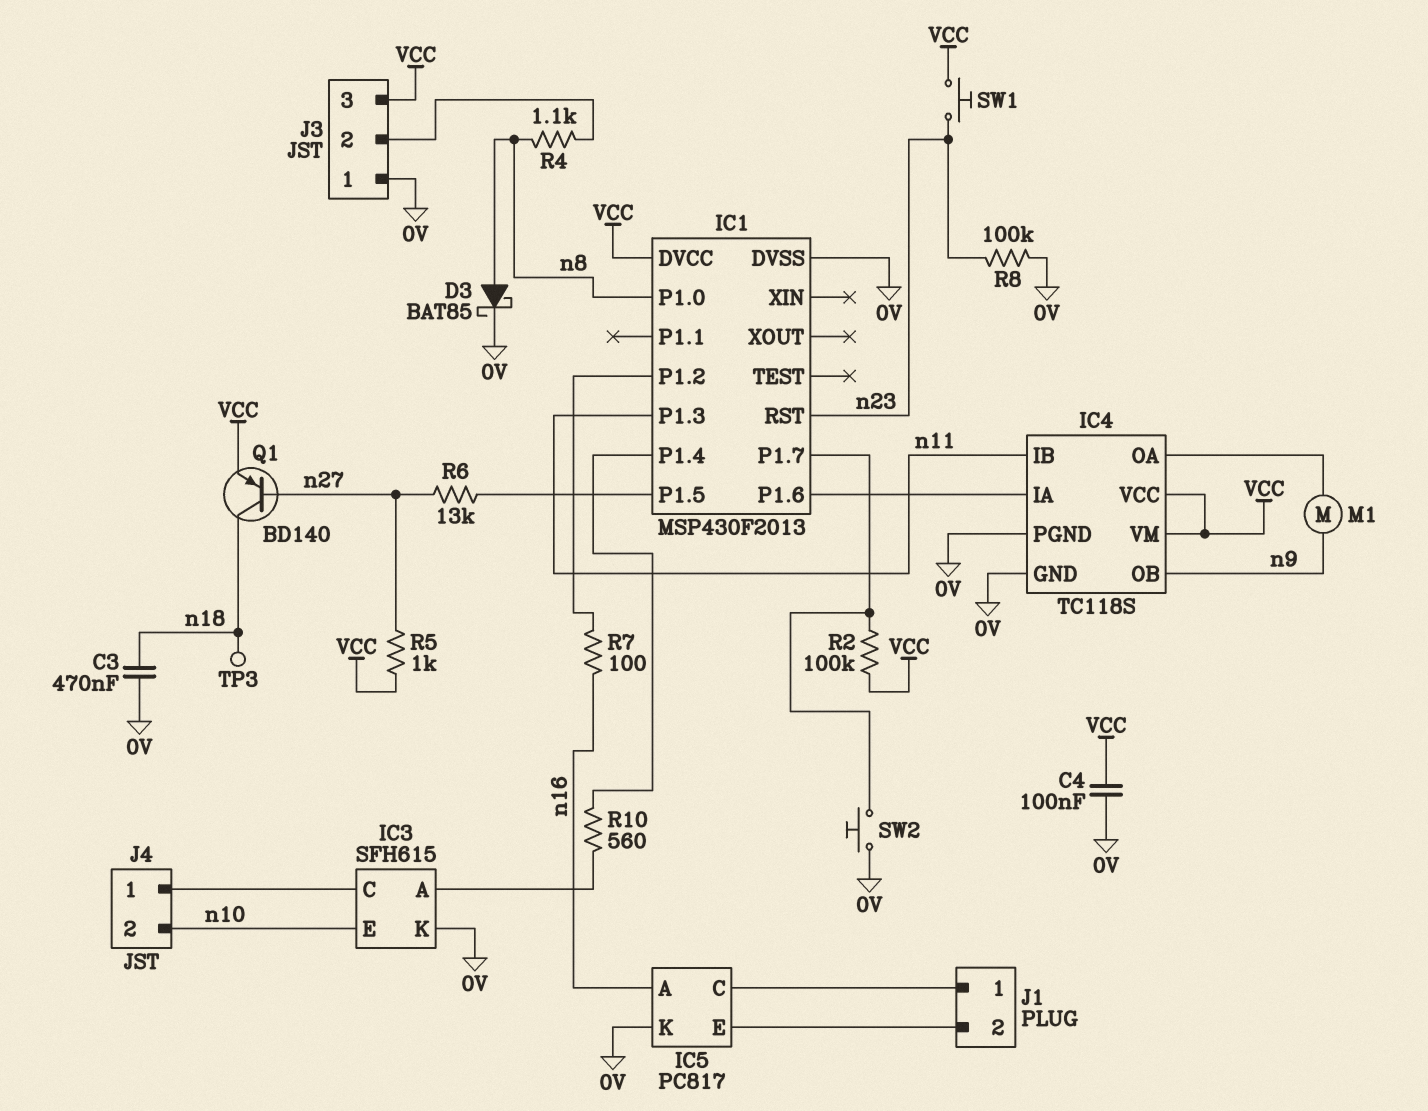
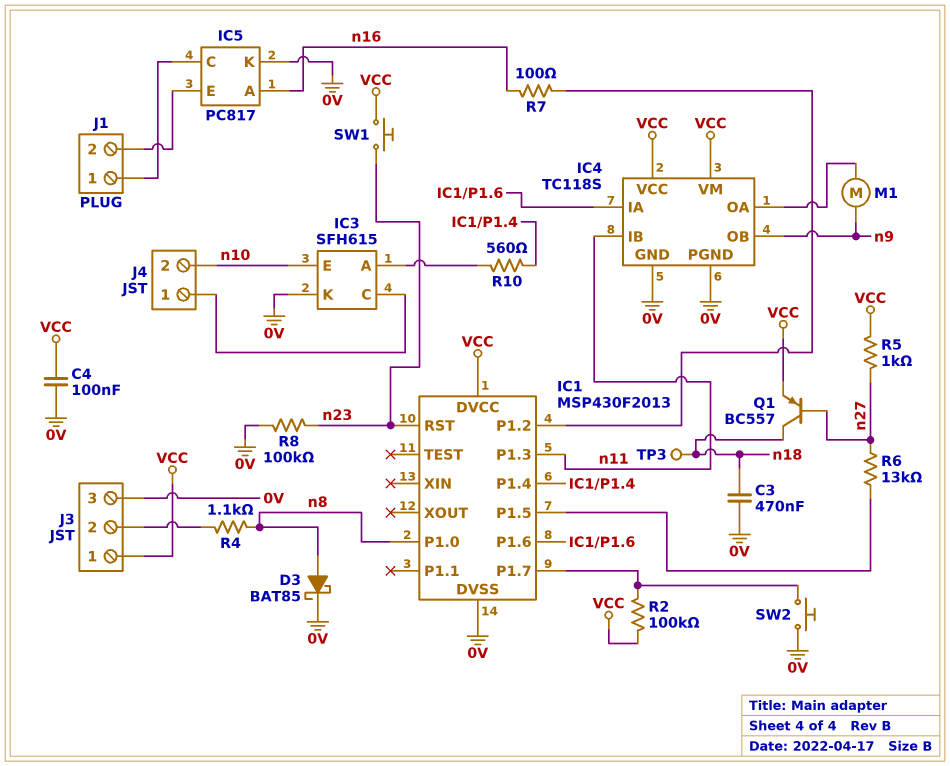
J3 pin 1: 0V -> VCC
J3 pin 3: VCC -> 0V
Q1: PNP BD140 (B n27, C n18, E VCC) -> PNP BC557 (B n27, C n18, E VCC)

